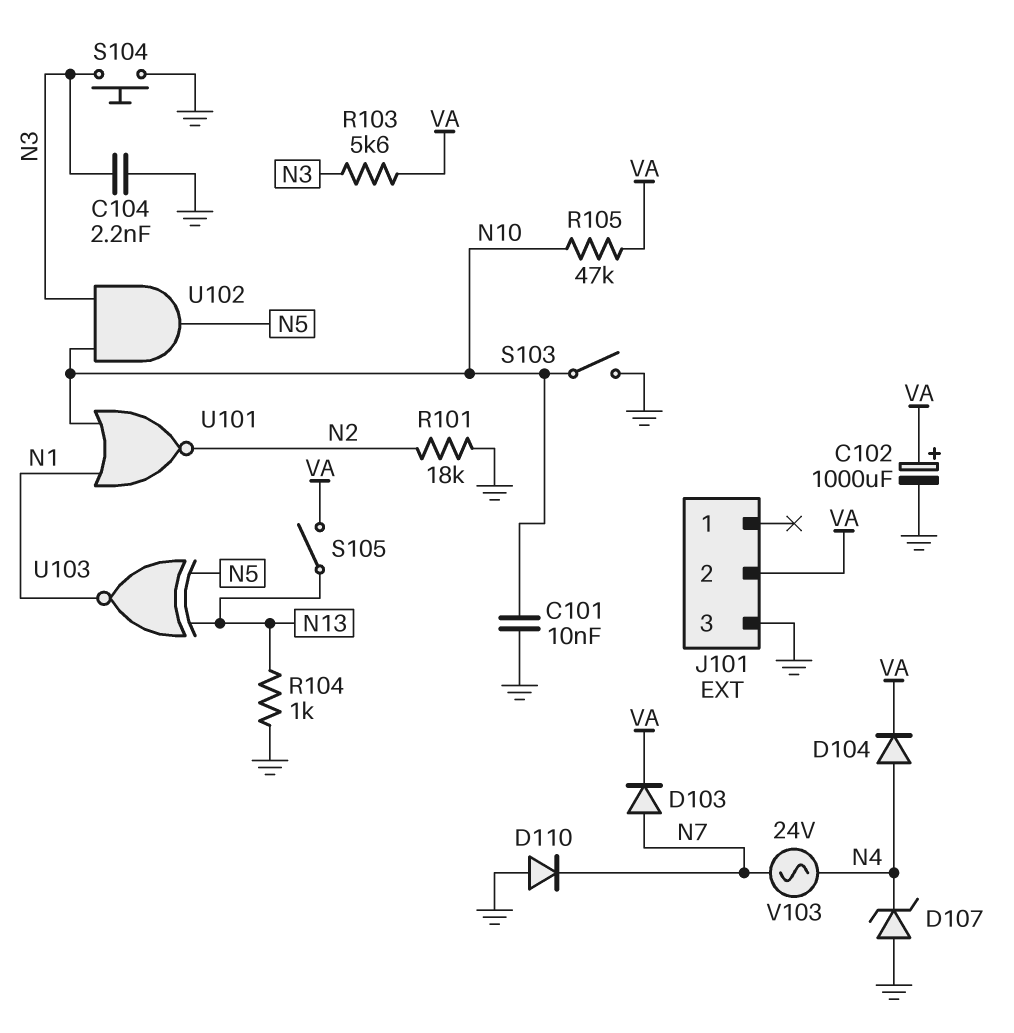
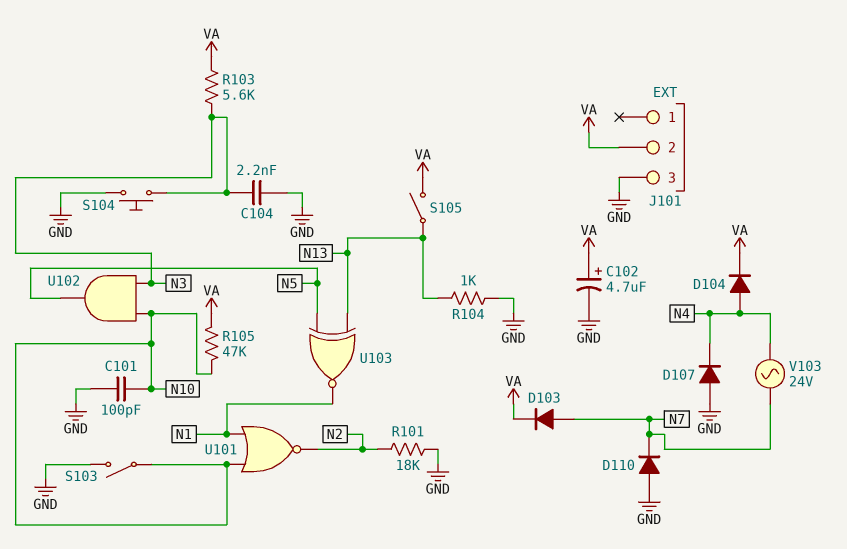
C101: 10nF (GND, N10) -> 100pF (GND, N10)
C102: 1000uF (plus VA, minus GND) -> 4.7uF (plus VA, minus GND)
D107: zener (A GND, K N4) -> diode (A GND, K N4)

